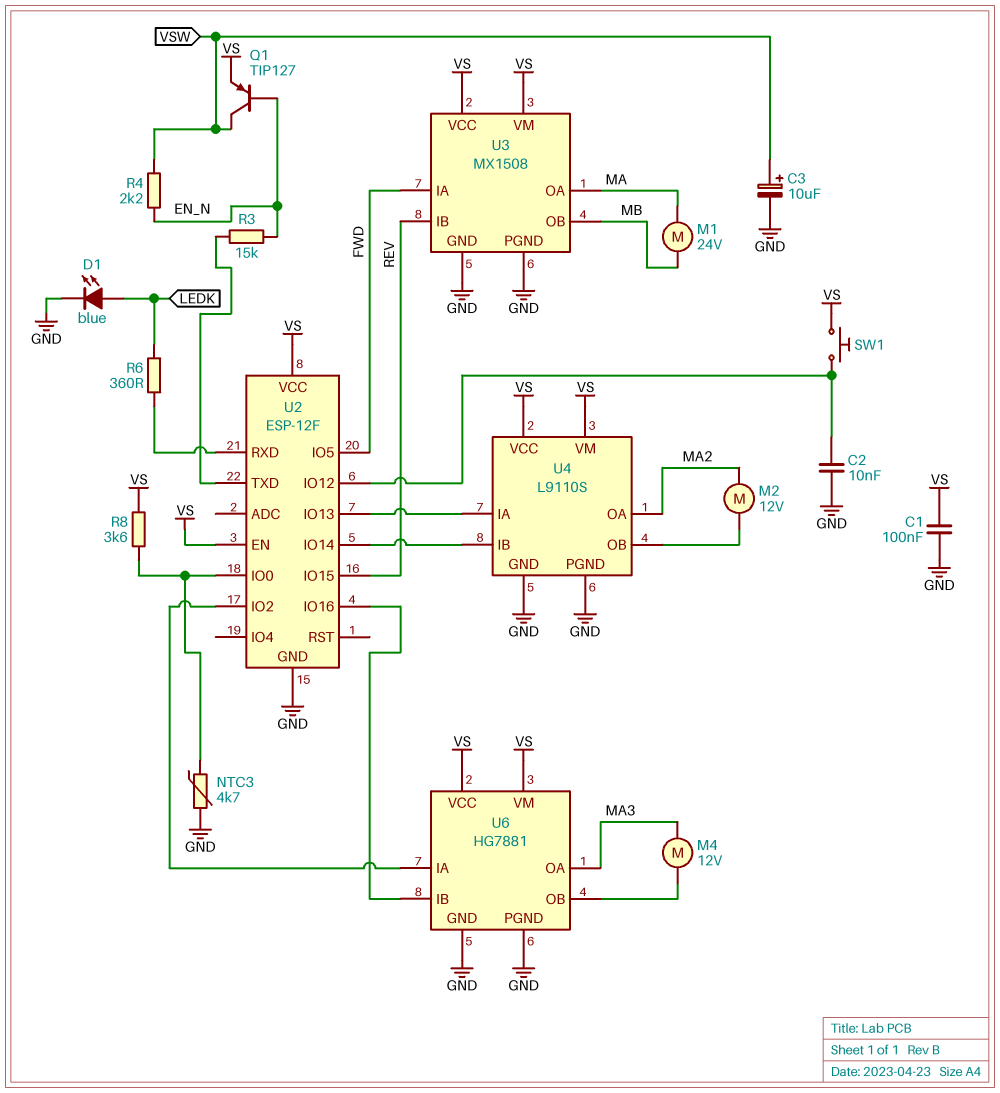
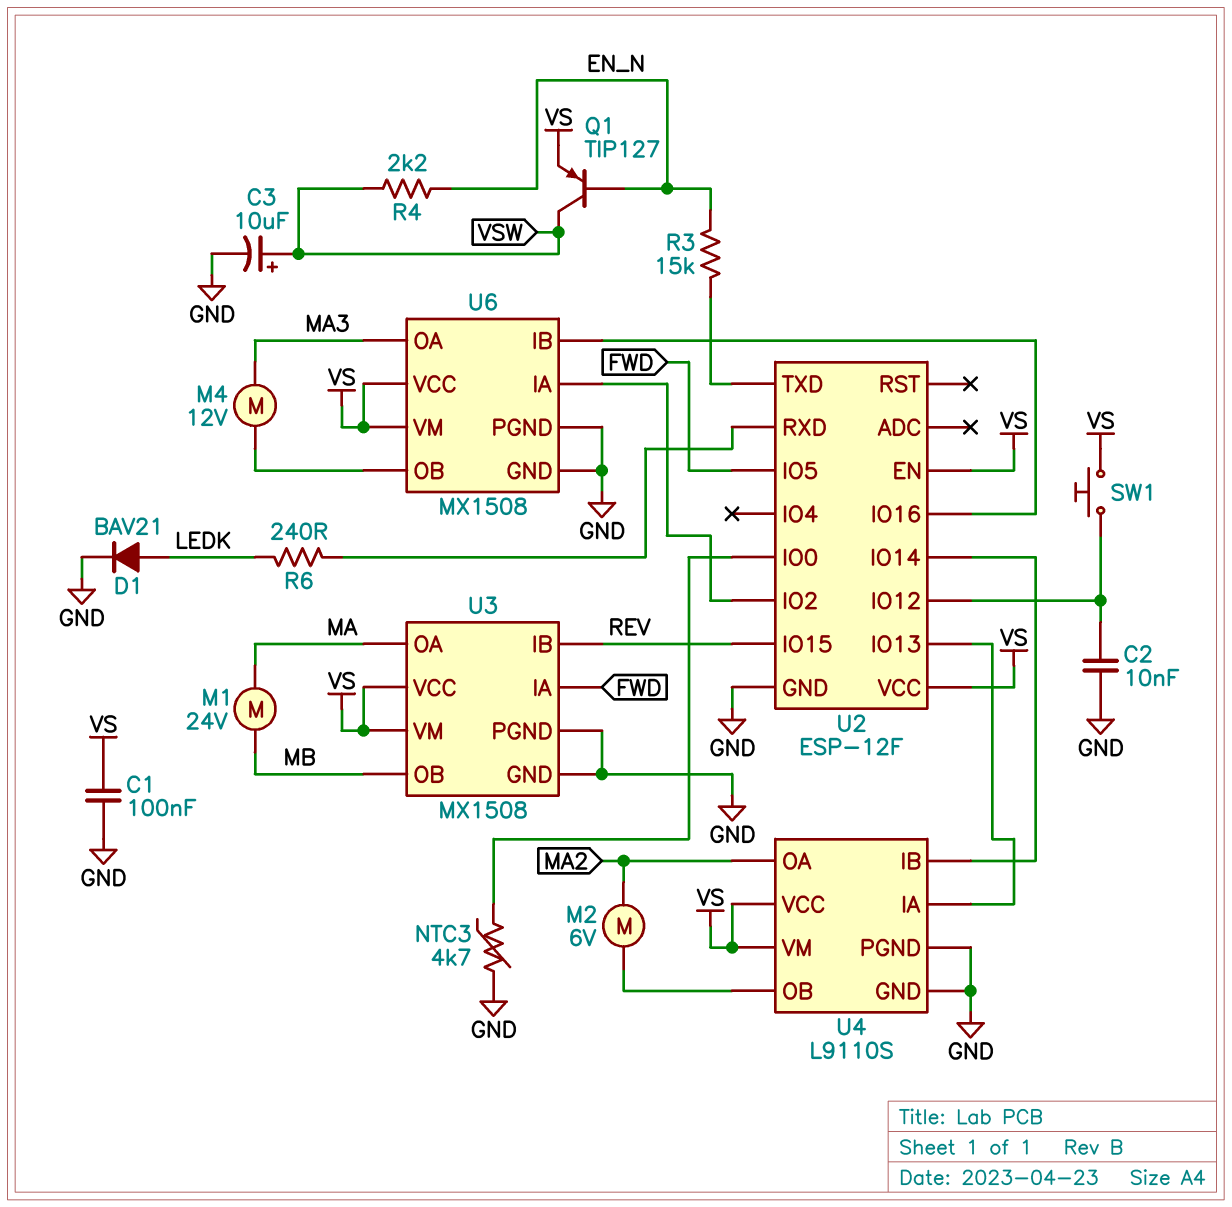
D1: LED blue (A LEDK, K GND) -> diode BAV21 (A LEDK, K GND)
M2: motor 12V (MA2, U4/OB) -> motor 6V (MA2, U4/OB)
R6: 360 (LEDK, U2/RXD) -> 240 (LEDK, U2/RXD)
R8: 3.6k (U2/IO0, VS) -> none
U6: HG7881 -> MX1508

